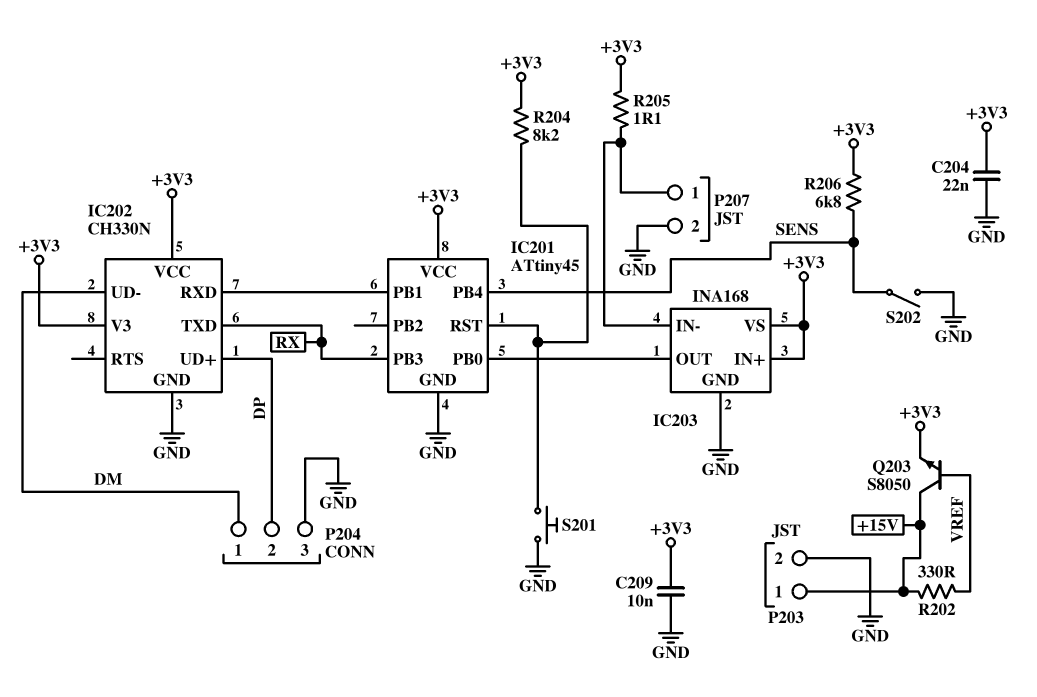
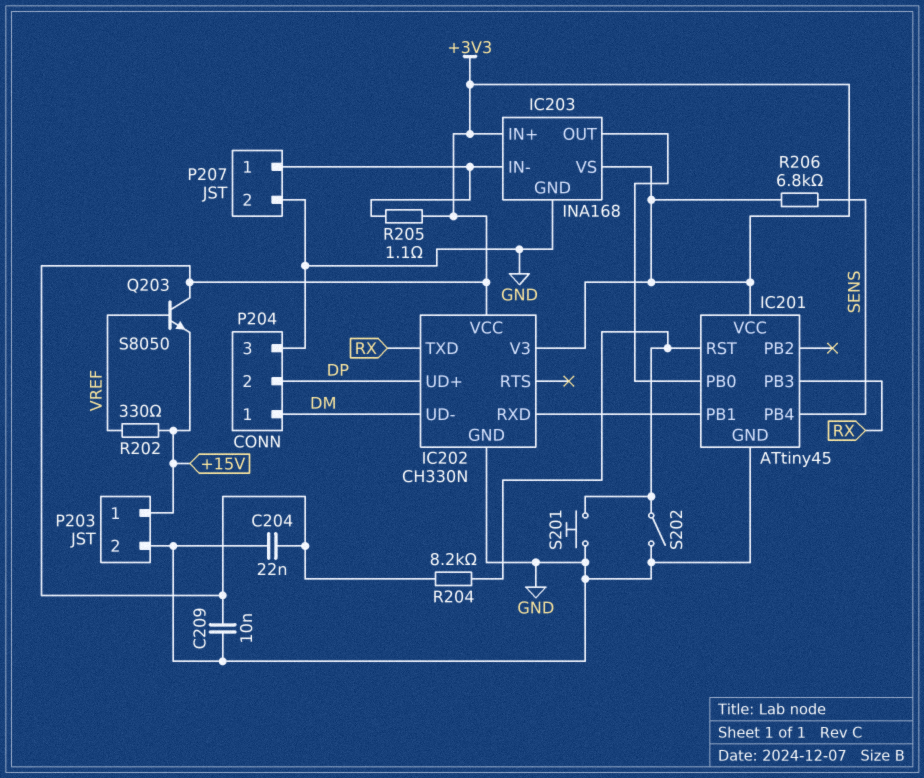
Q203: NPN S8050 (B VREF, C +15V, E +3V3) -> NPN S8050 (B VREF, C +3V3, E +15V)
S202: switch (GND, SENS) -> switch (GND, IC201/RST)

